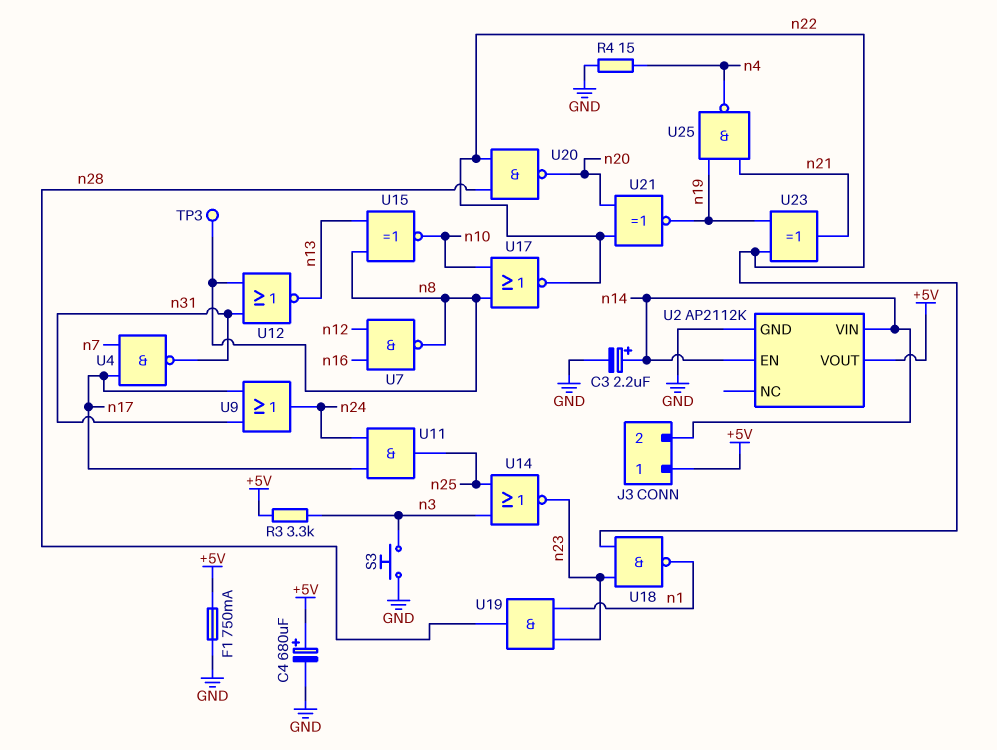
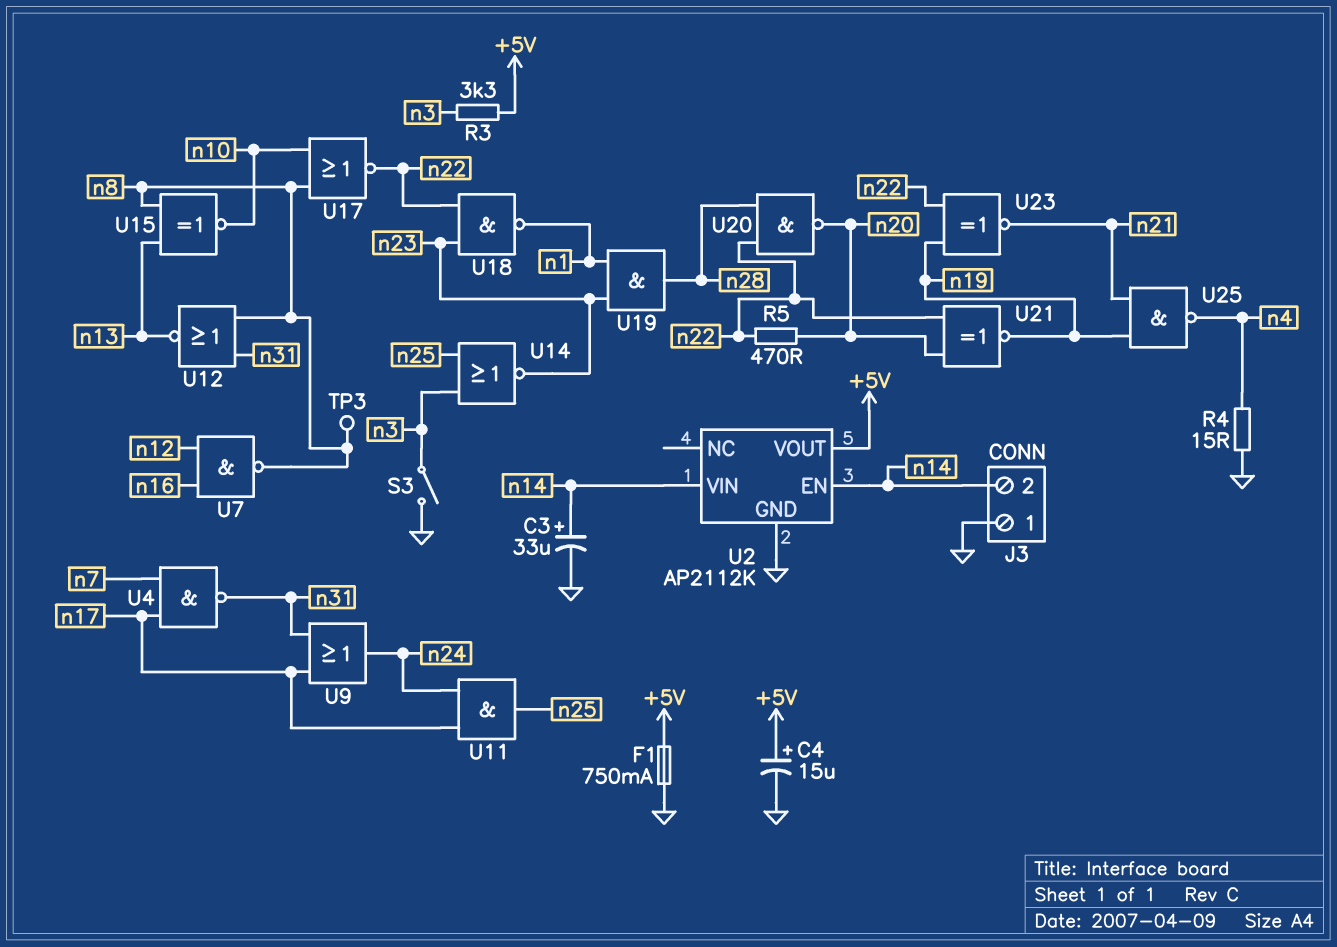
C3: 2.2uF (plus n14, minus GND) -> 33uF (plus n14, minus GND)
C4: 680uF (plus +5V, minus GND) -> 15uF (plus +5V, minus GND)
J3 pin 1: +5V -> GND
R5: none -> 470 (n20, n22)
S3: button (GND, n3) -> switch (GND, n3)
U23: XOR (in n19, in n22, out n21) -> XNOR (in n19, in n22, out n21)

